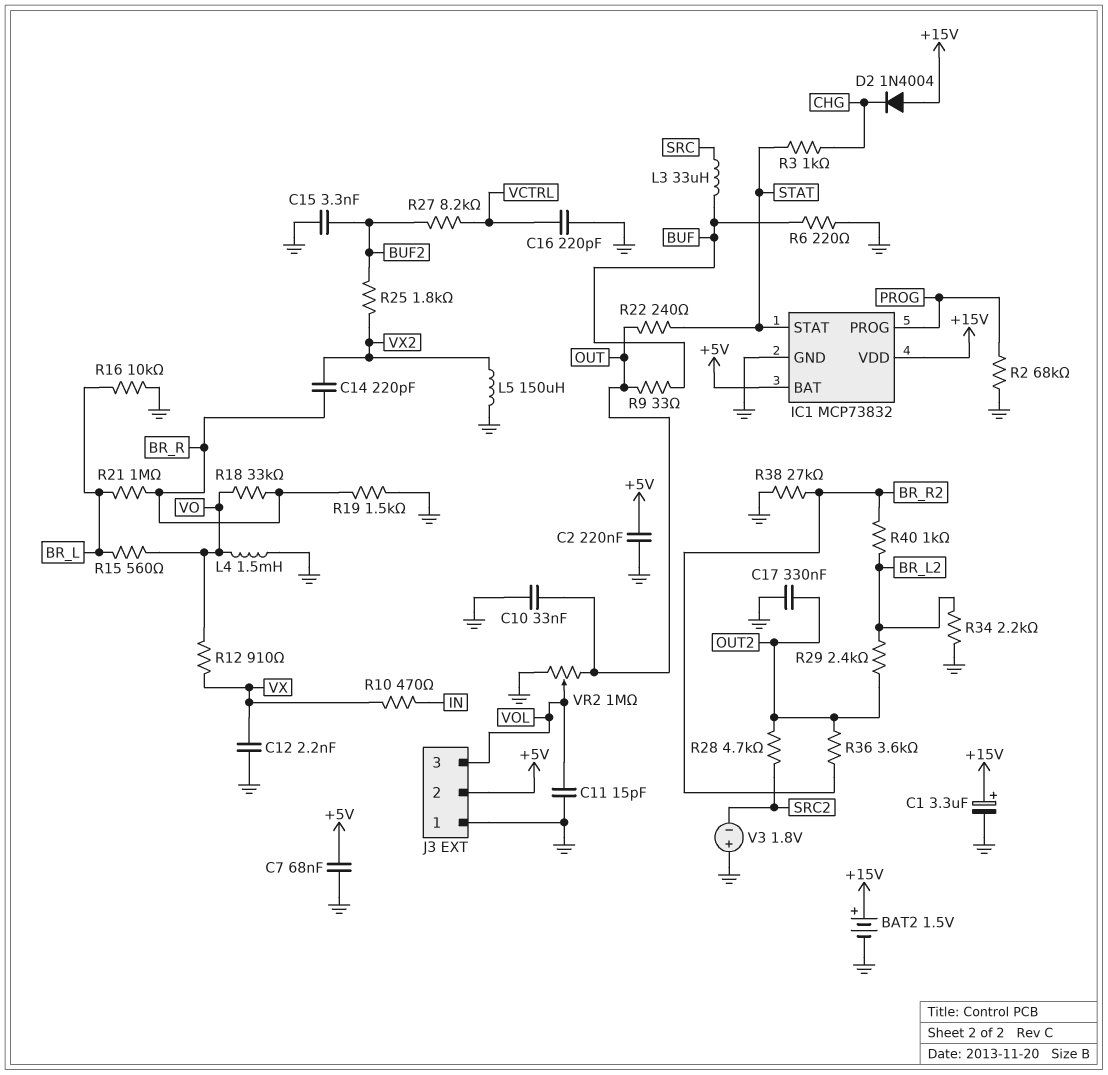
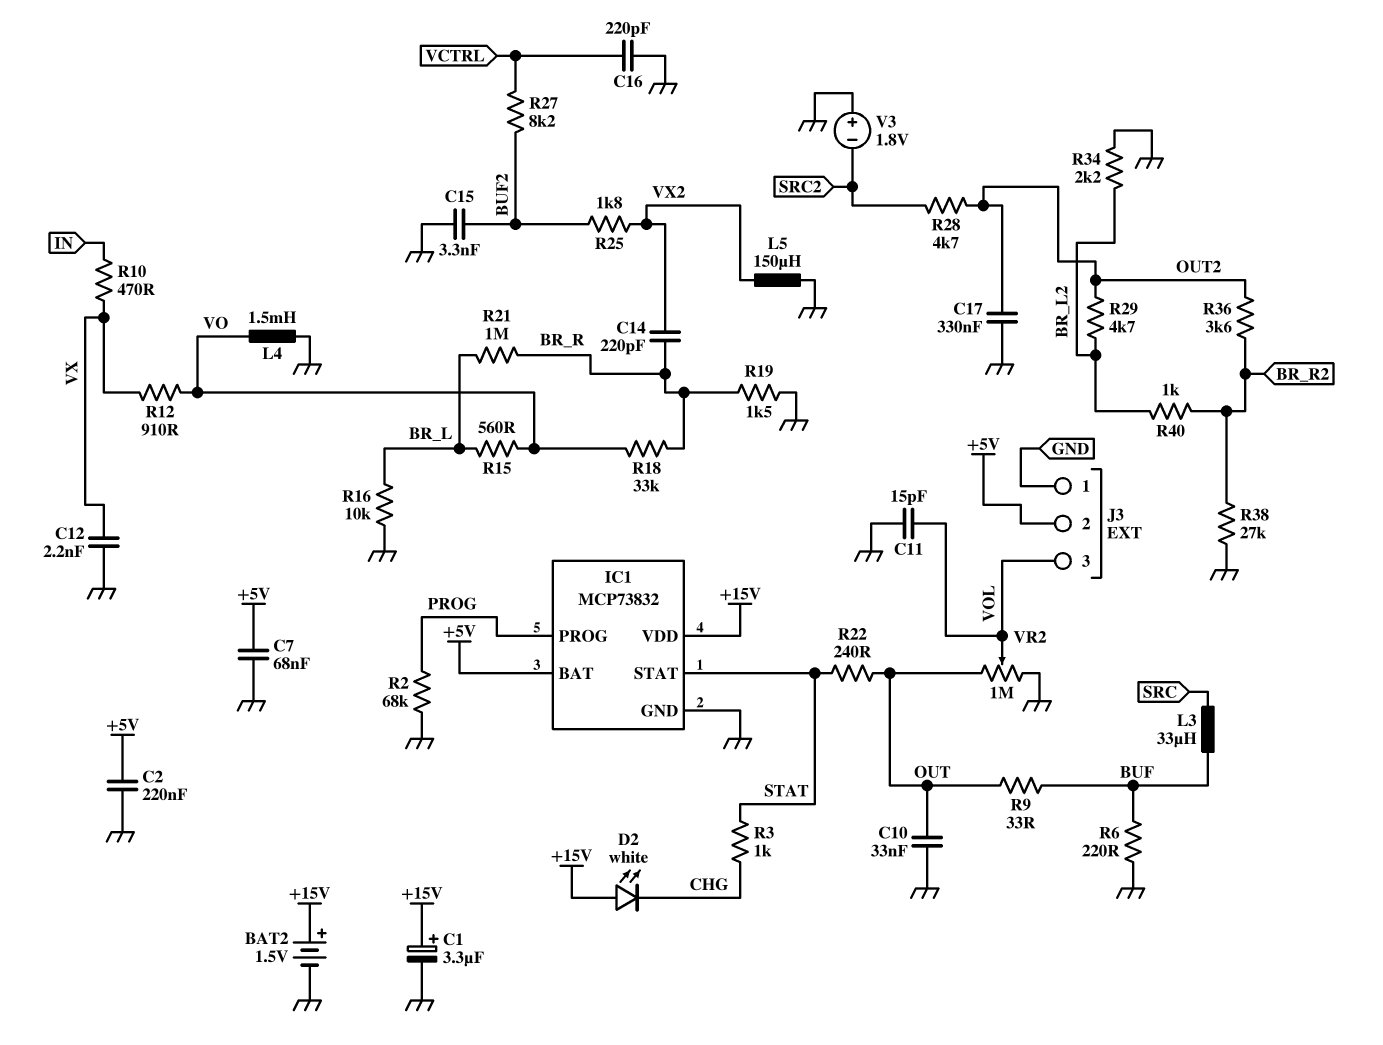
D2: diode 1N4004 (A +15V, K CHG) -> LED white (A +15V, K CHG)
R29: 2.4k (BR_L2, OUT2) -> 4.7k (BR_L2, OUT2)

